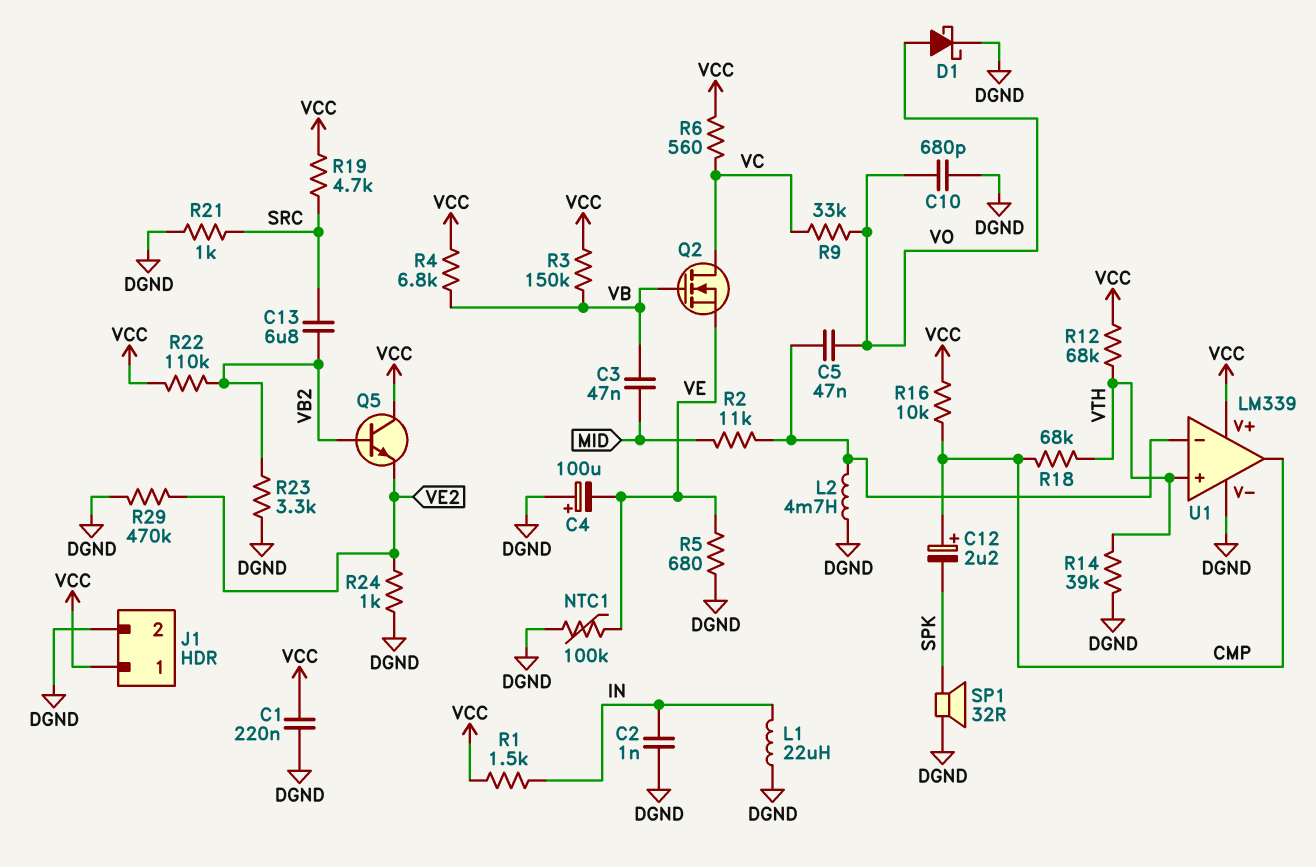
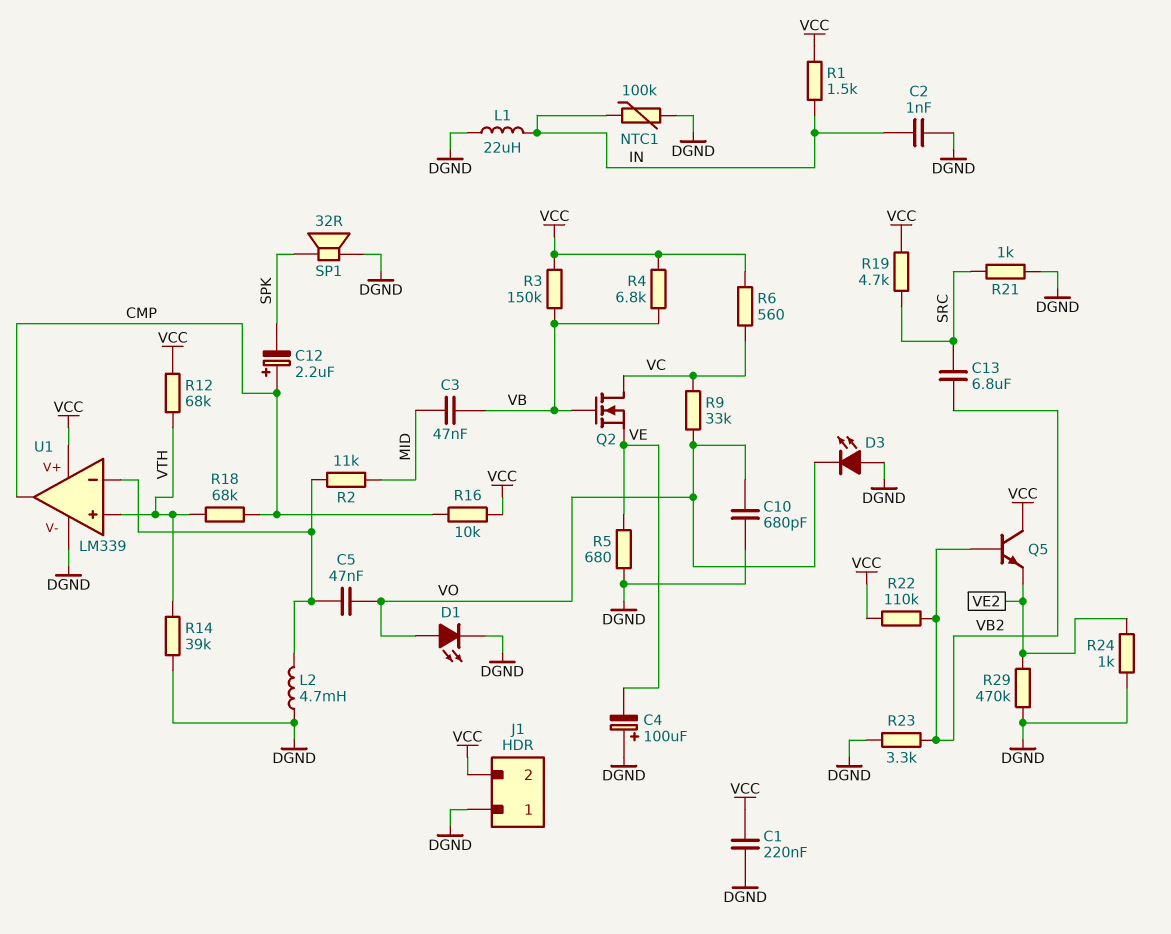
D1: schottky (A VO, K DGND) -> LED (A VO, K DGND)
D3: none -> LED (A DGND, K VO)
J1 pin 1: VCC -> DGND
J1 pin 2: DGND -> VCC
NTC1: 100k (DGND, VE) -> 100k (DGND, IN)

